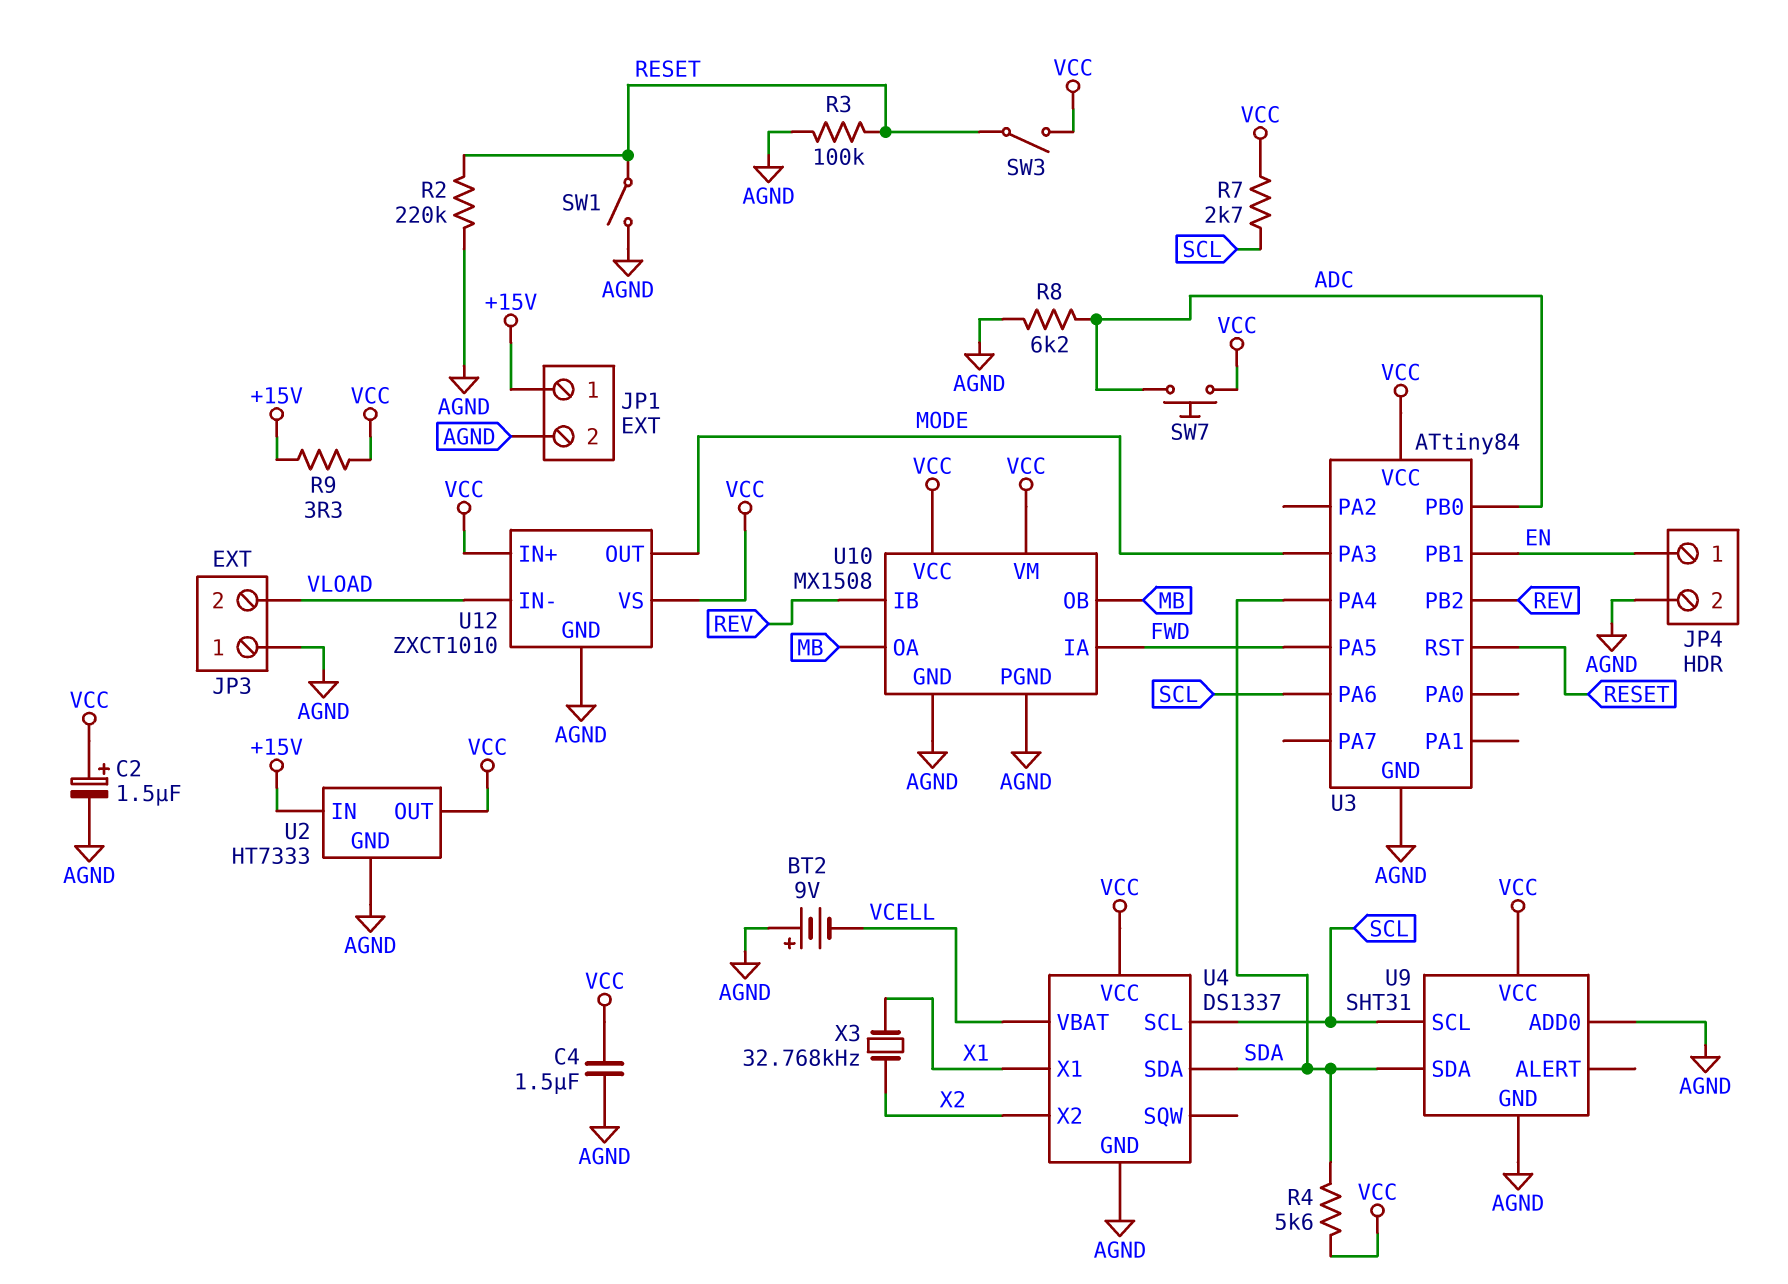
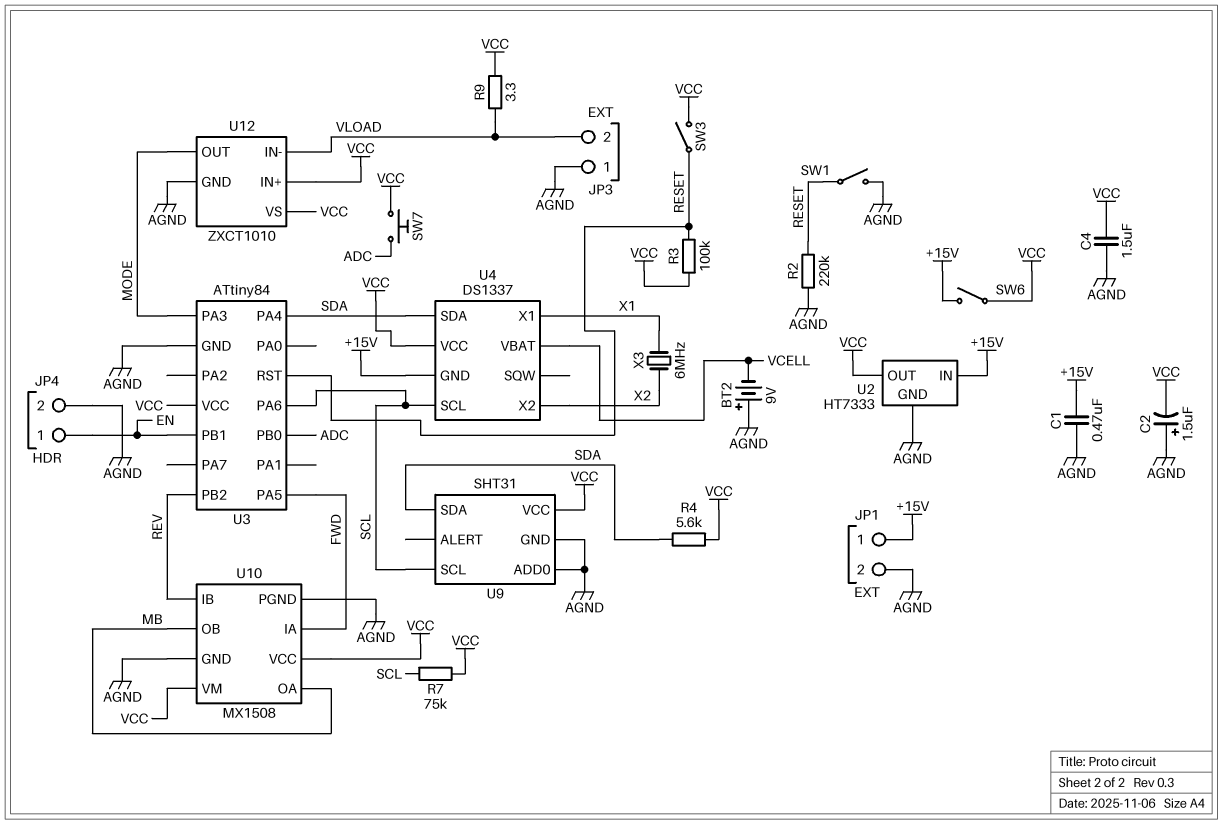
C1: none -> 470nF (+15V, AGND)
C2: 1.5uF (plus VCC, minus AGND) -> 1.5uF (plus AGND, minus VCC)
R3: 100k (AGND, RESET) -> 100k (RESET, VCC)
R7: 2.7k (SCL, VCC) -> 75k (SCL, VCC)
R8: 6.2k (ADC, AGND) -> none
R9: 3.3 (+15V, VCC) -> 3.3 (VCC, VLOAD)
SW6: none -> switch (+15V, VCC)
U4 pin GND: AGND -> +15V
X3: 32.768kHz (X1, X2) -> 6MHz (X1, X2)

